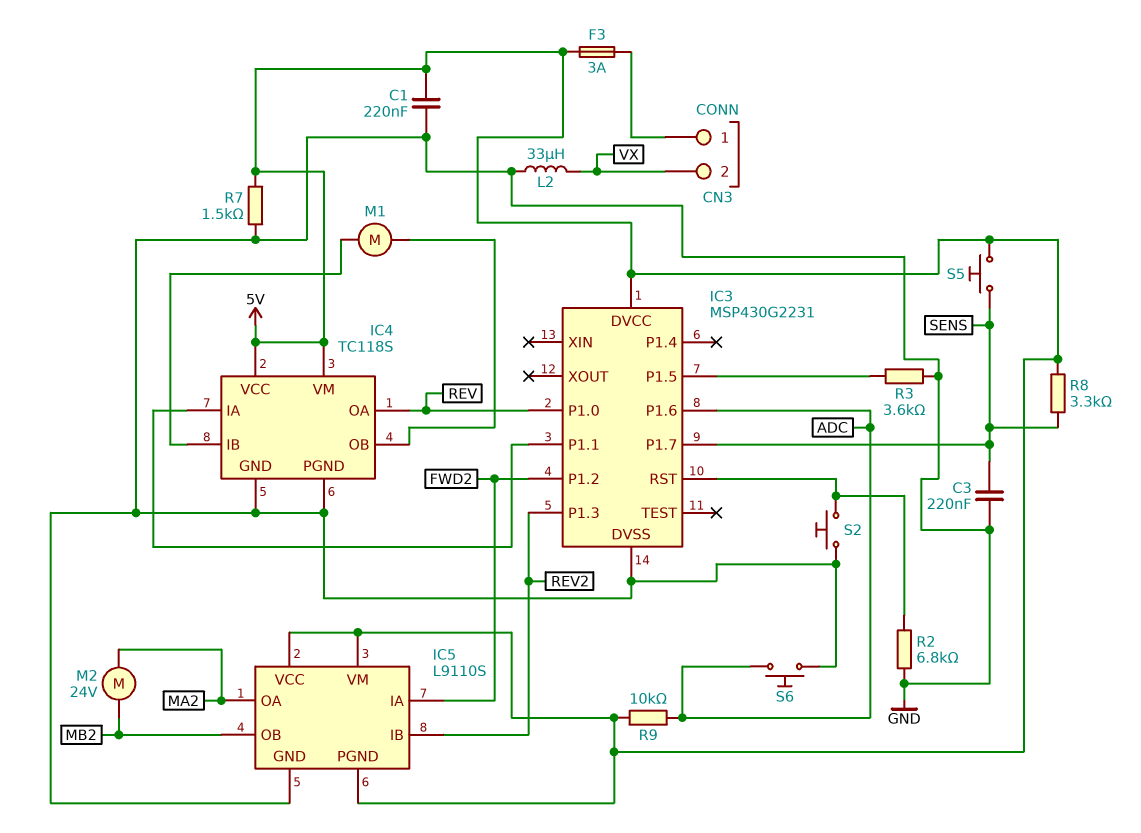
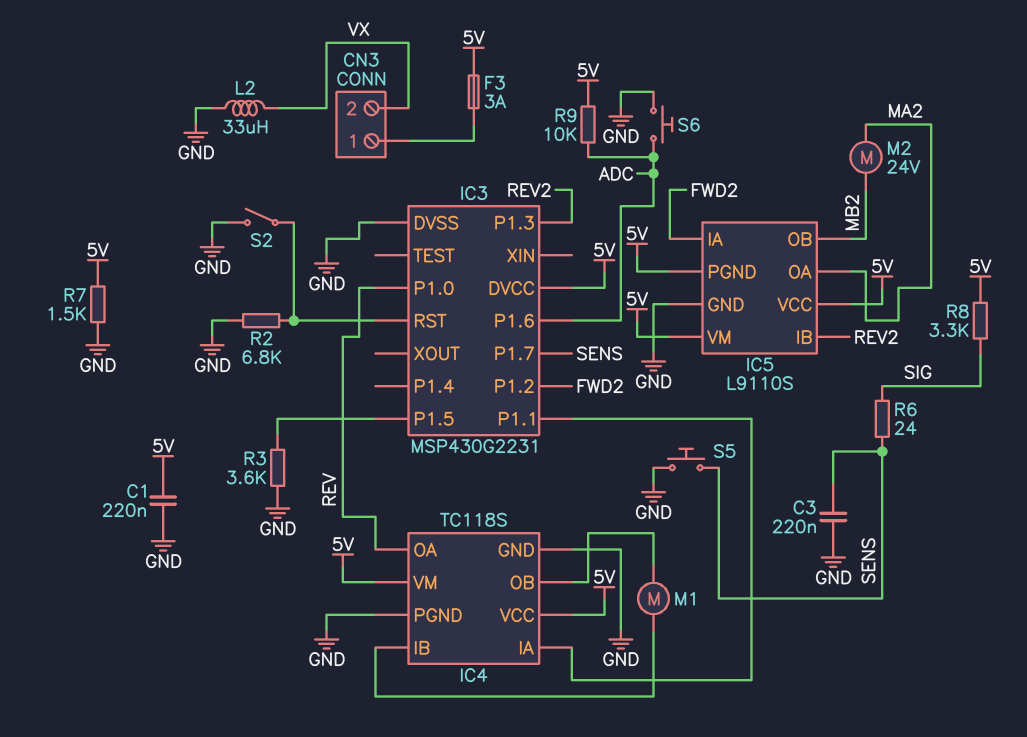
R6: none -> 24 (SENS, SIG)
R8: 3.3k (5V, SENS) -> 3.3k (5V, SIG)
S2: button (GND, IC3/RST) -> switch (GND, IC3/RST)
S5: button (5V, SENS) -> button (GND, SENS)

